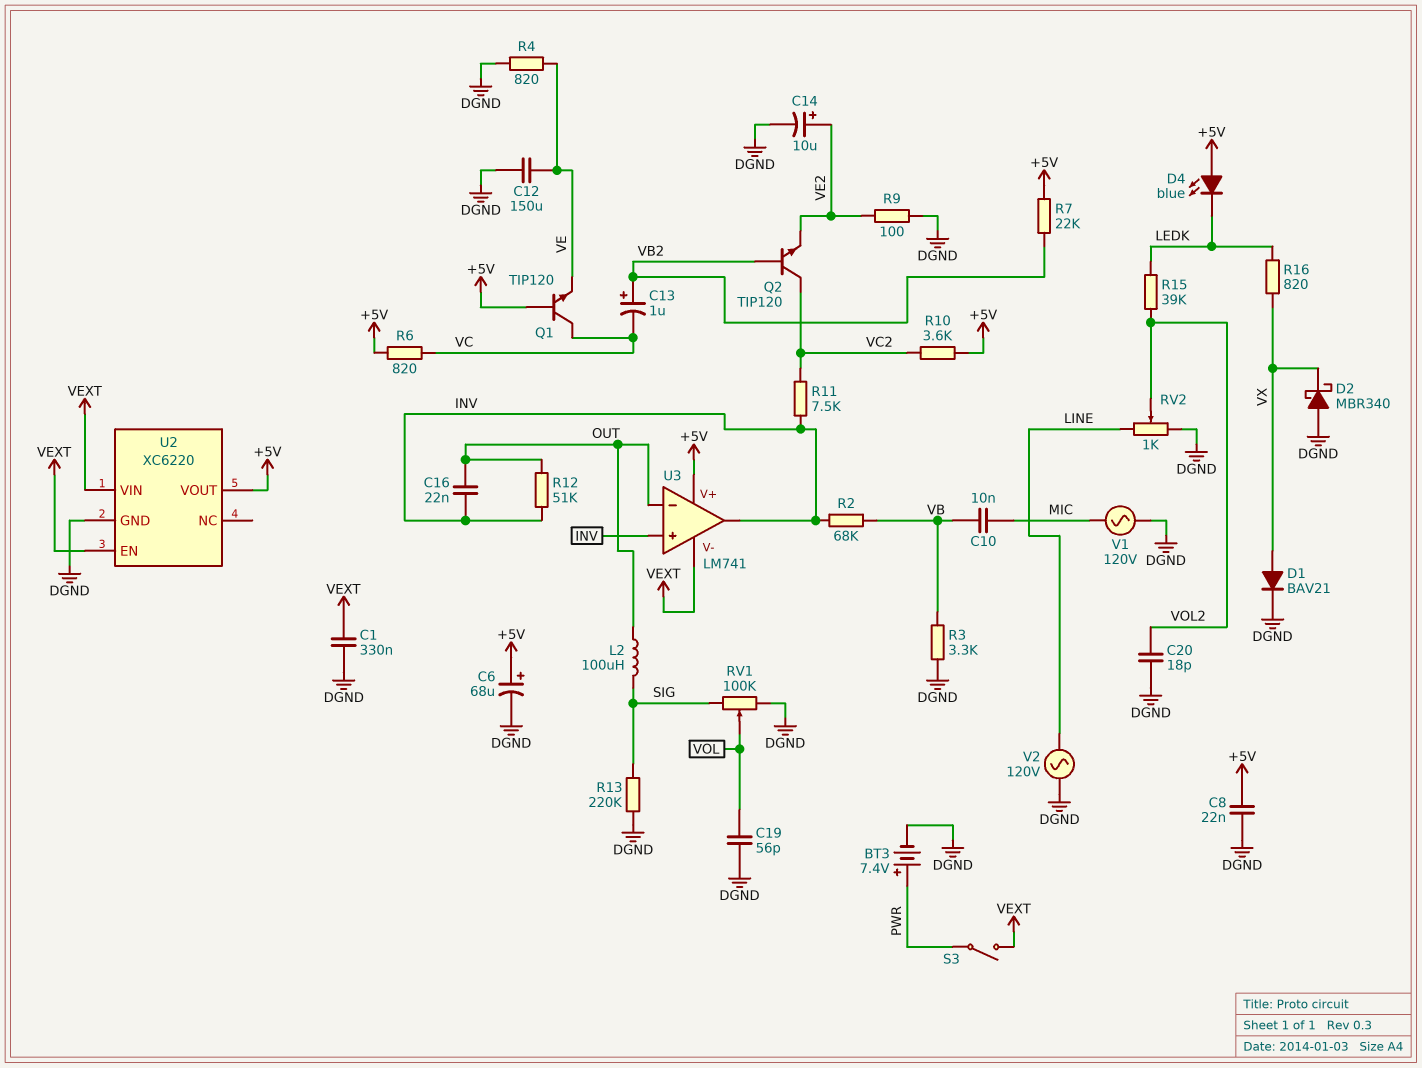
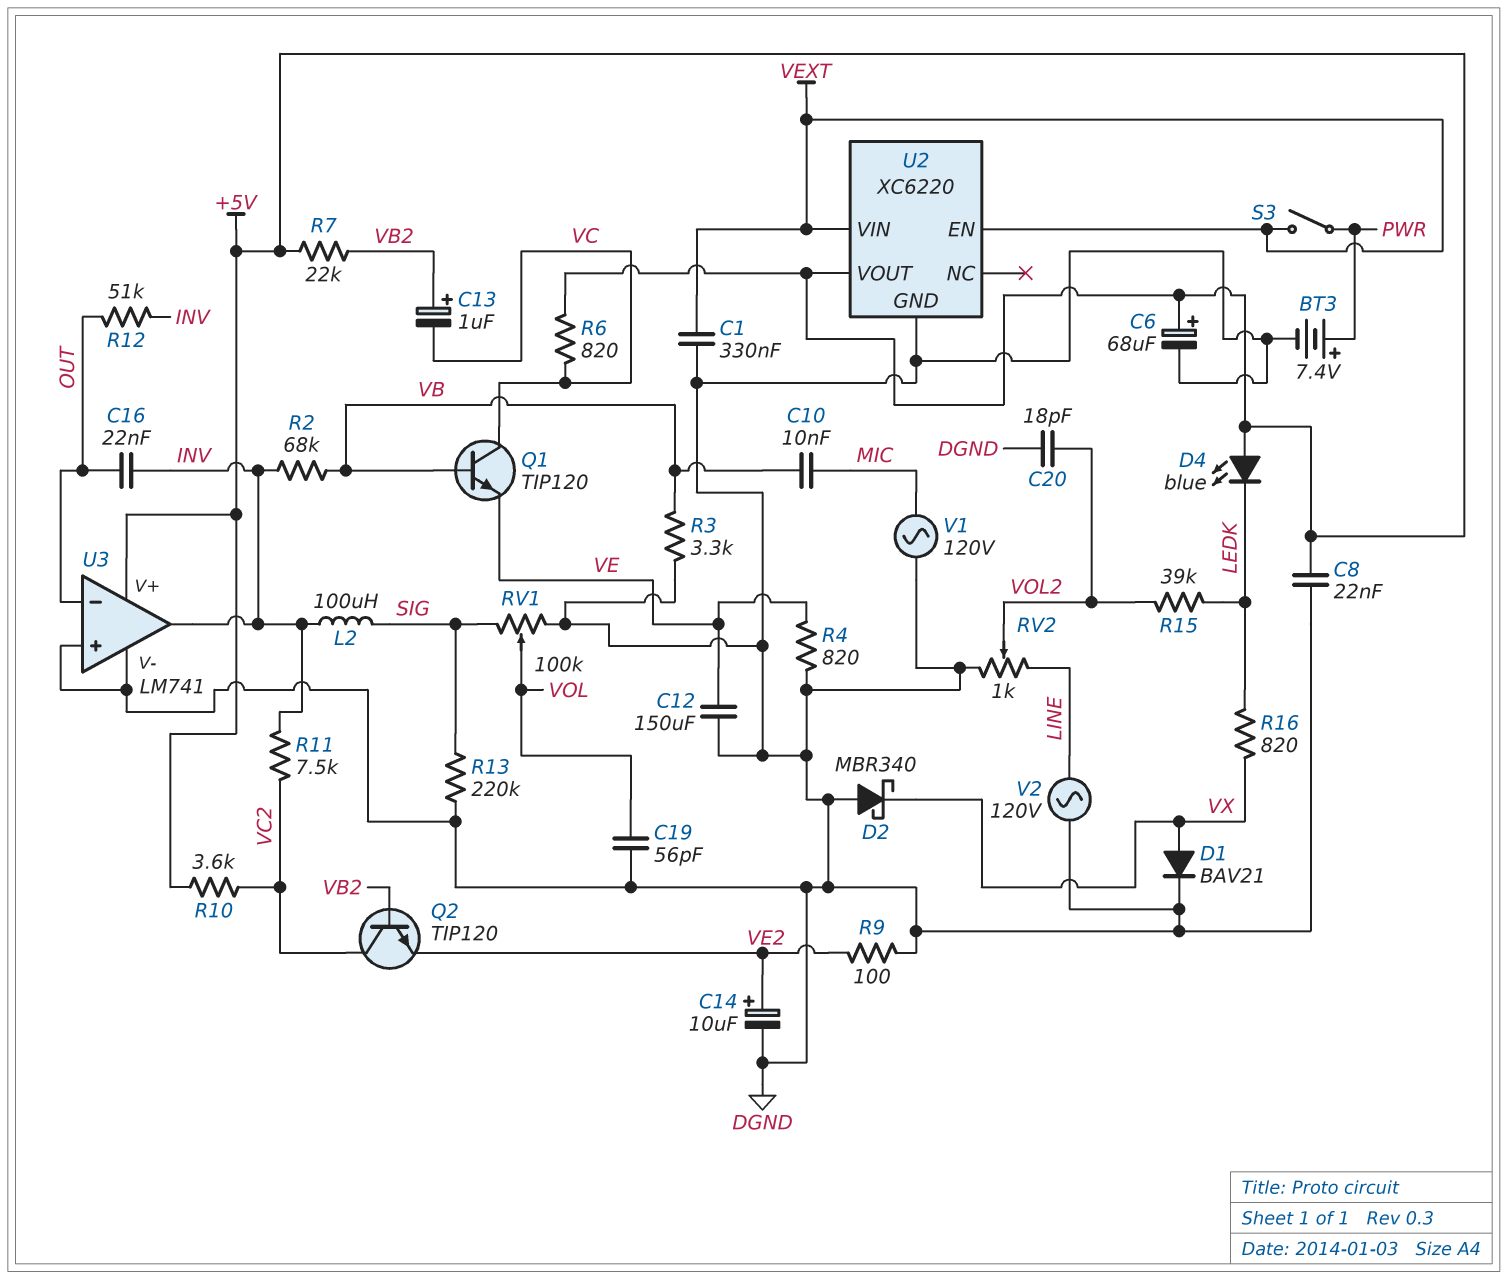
L2: 100uH (OUT, SIG) -> 100uH (INV, SIG)
Q1: NPN TIP120 (B +5V, C VC, E VE) -> NPN TIP120 (B VB, C VC, E VE)
U3 pin V-: VEXT -> DGND
U3 pin in+: INV -> DGND

